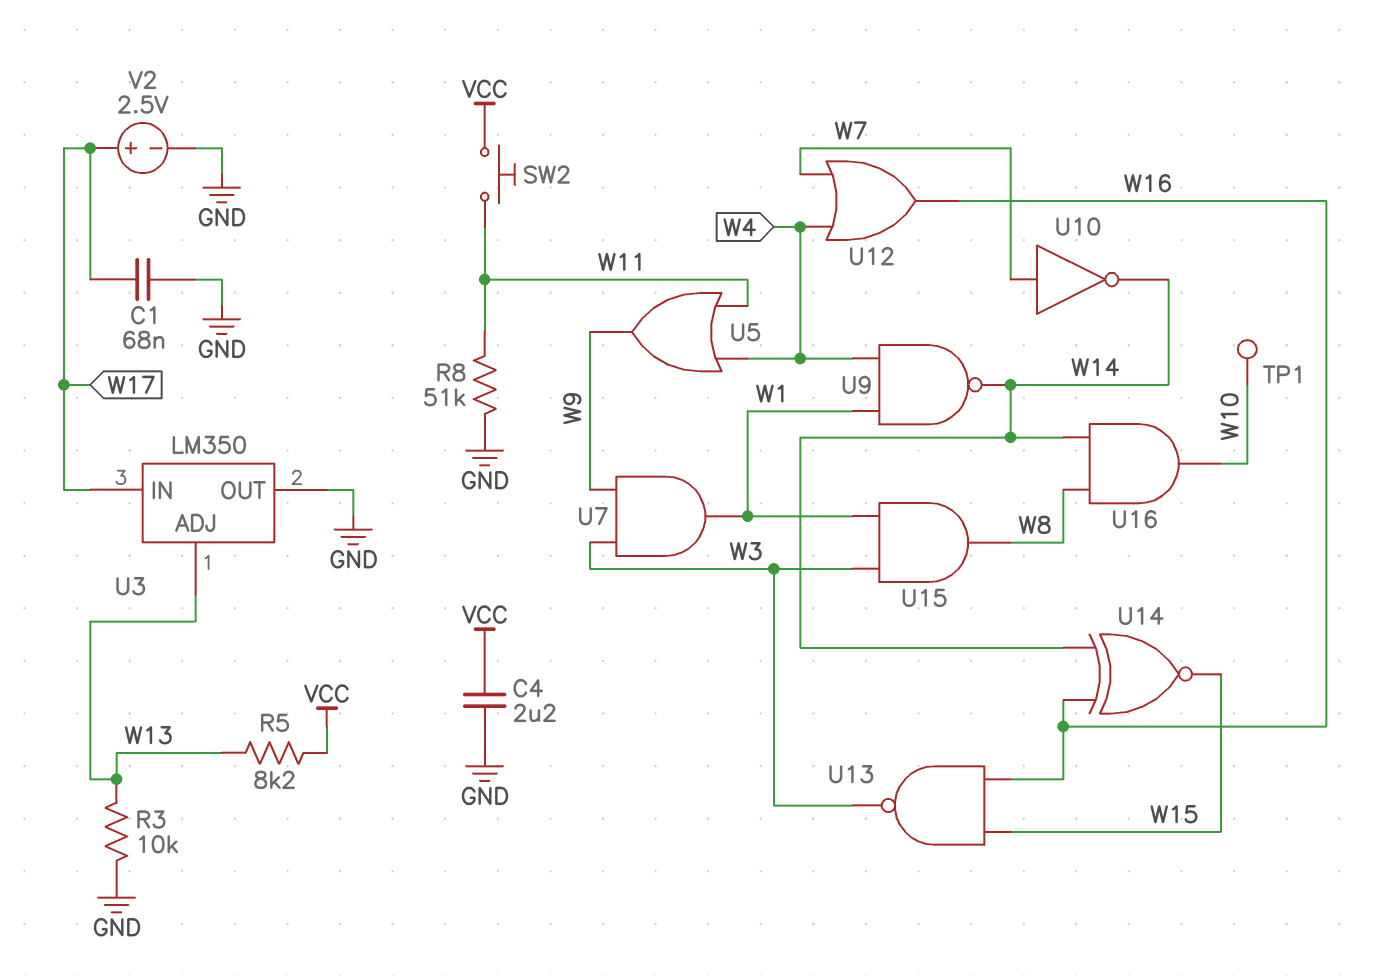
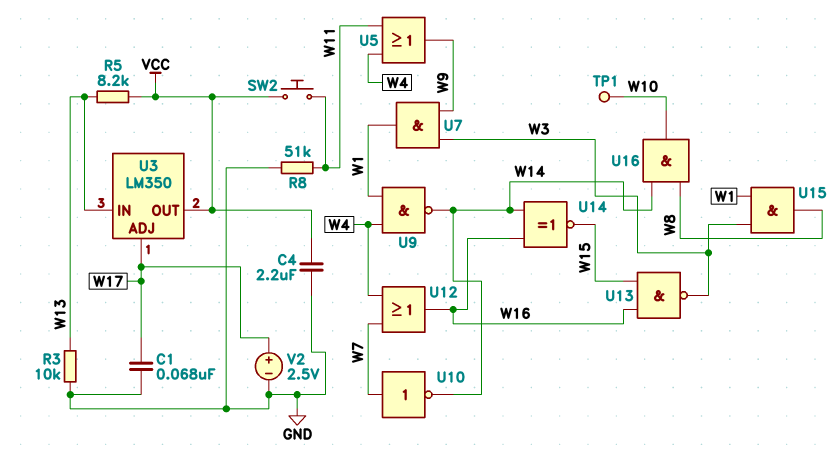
U3 pin ADJ: W13 -> W17
U3 pin IN: W17 -> W13
U3 pin OUT: GND -> VCC

